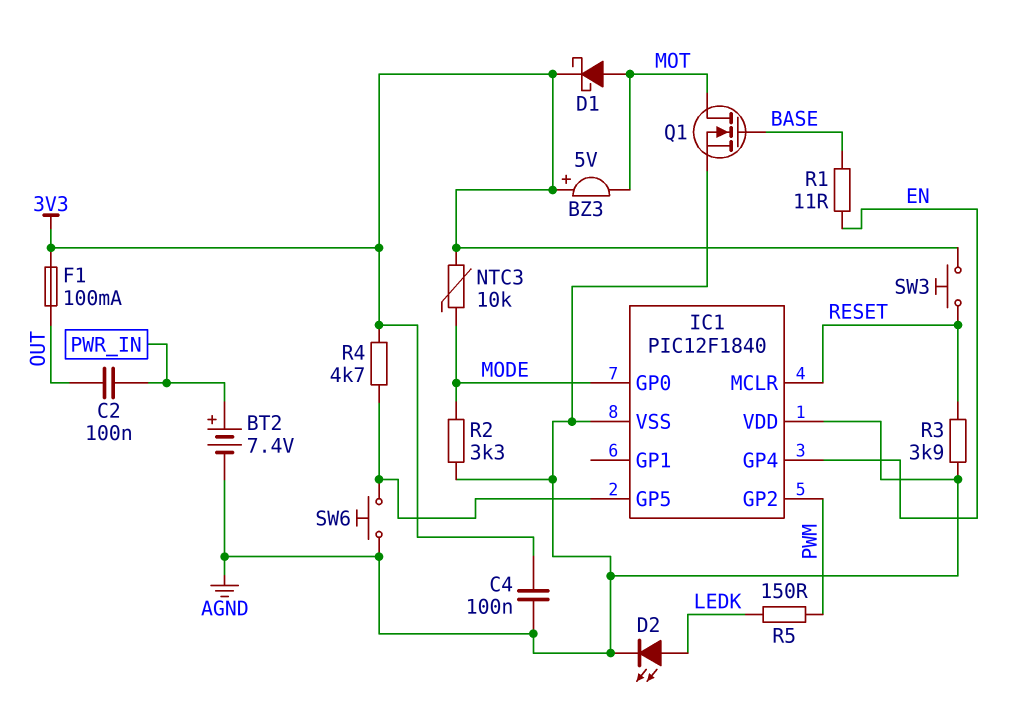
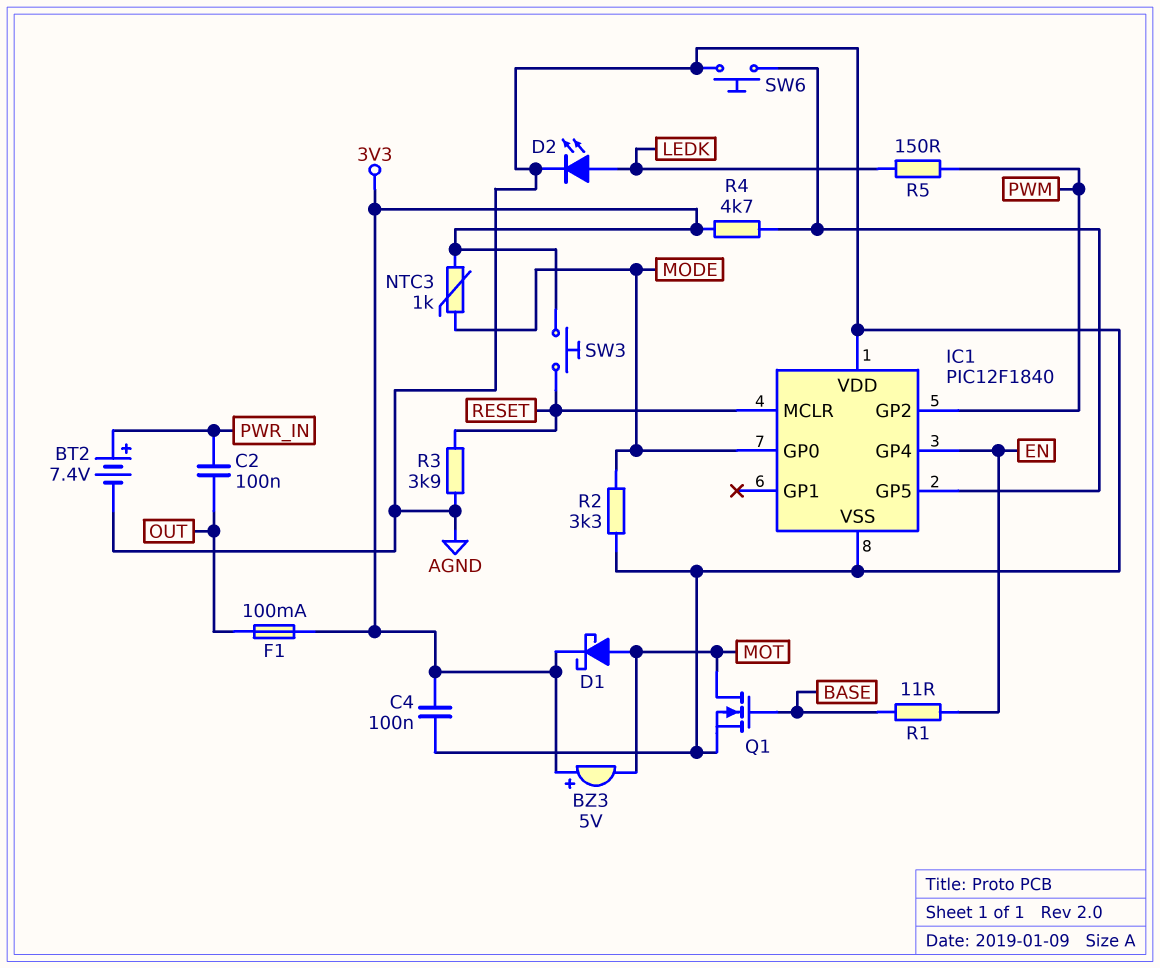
NTC3: 10k (3V3, MODE) -> 1k (3V3, MODE)

